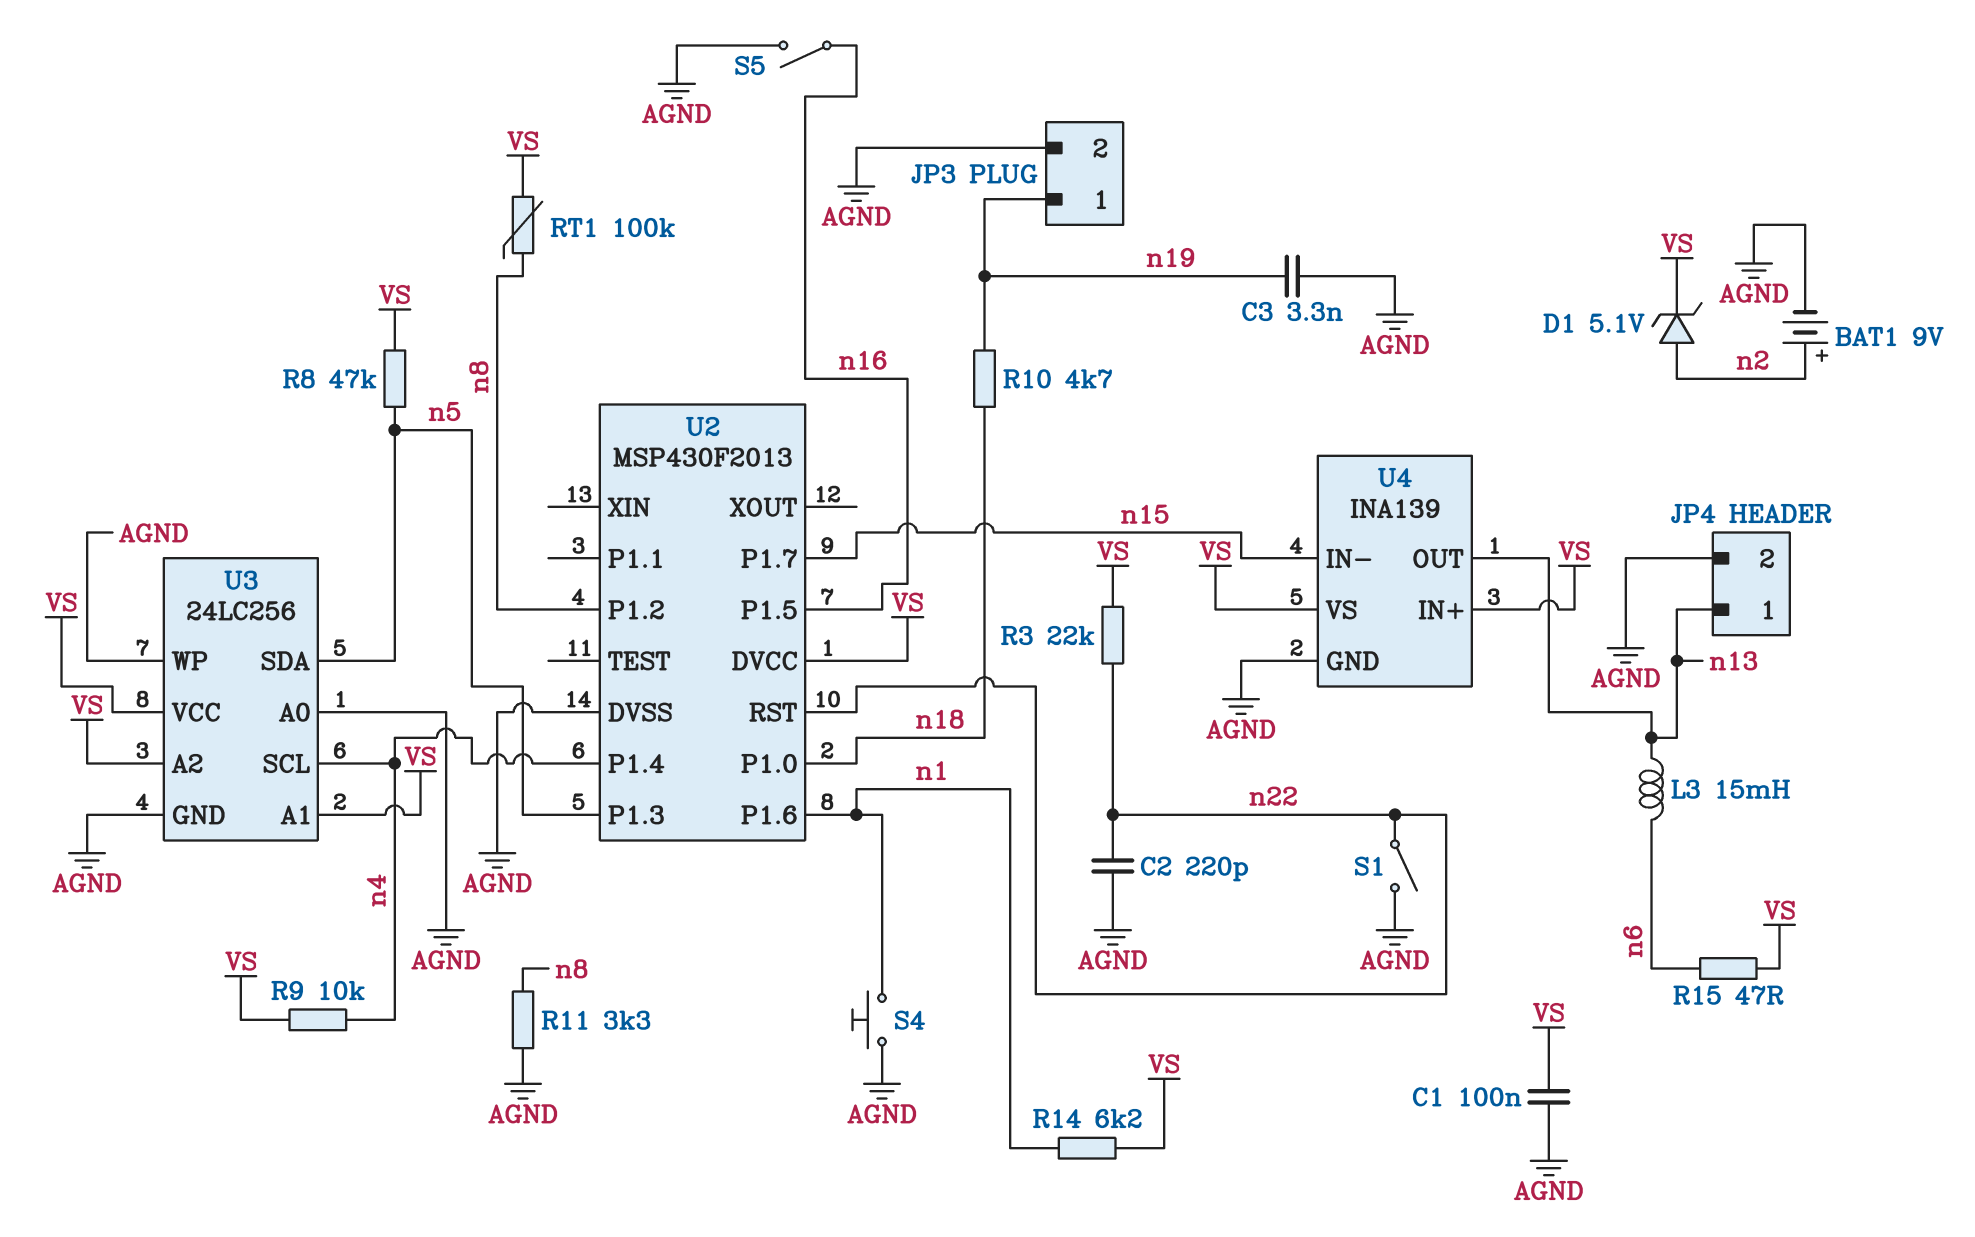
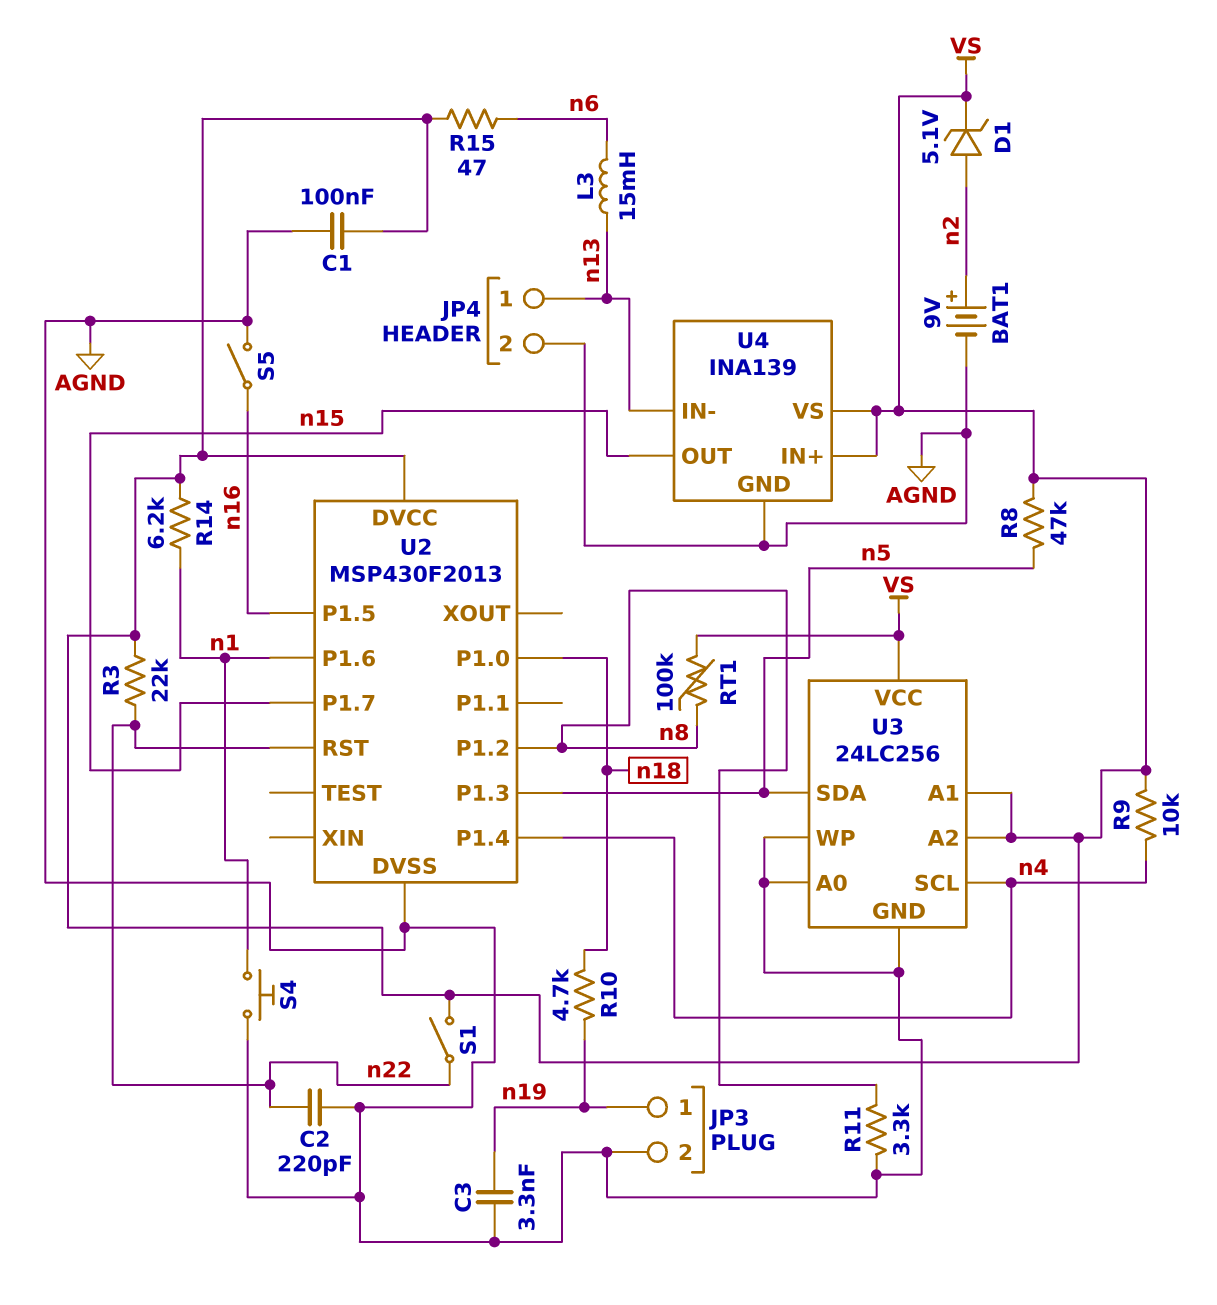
S1: switch (AGND, n22) -> switch (VS, n22)
U4 pin IN-: n15 -> n13
U4 pin OUT: n13 -> n15

